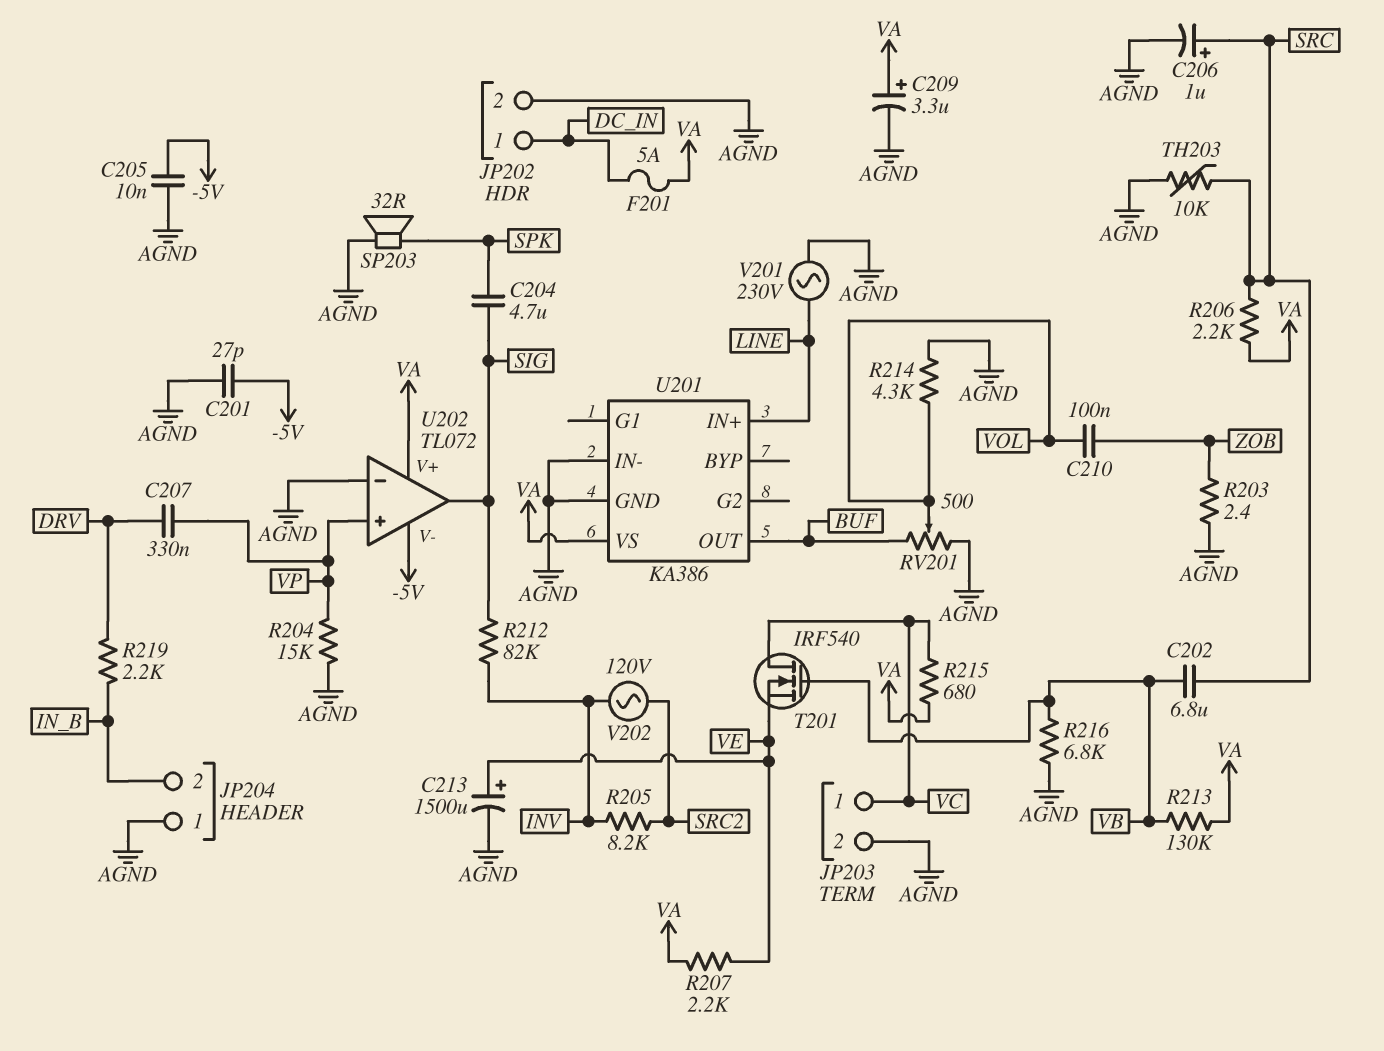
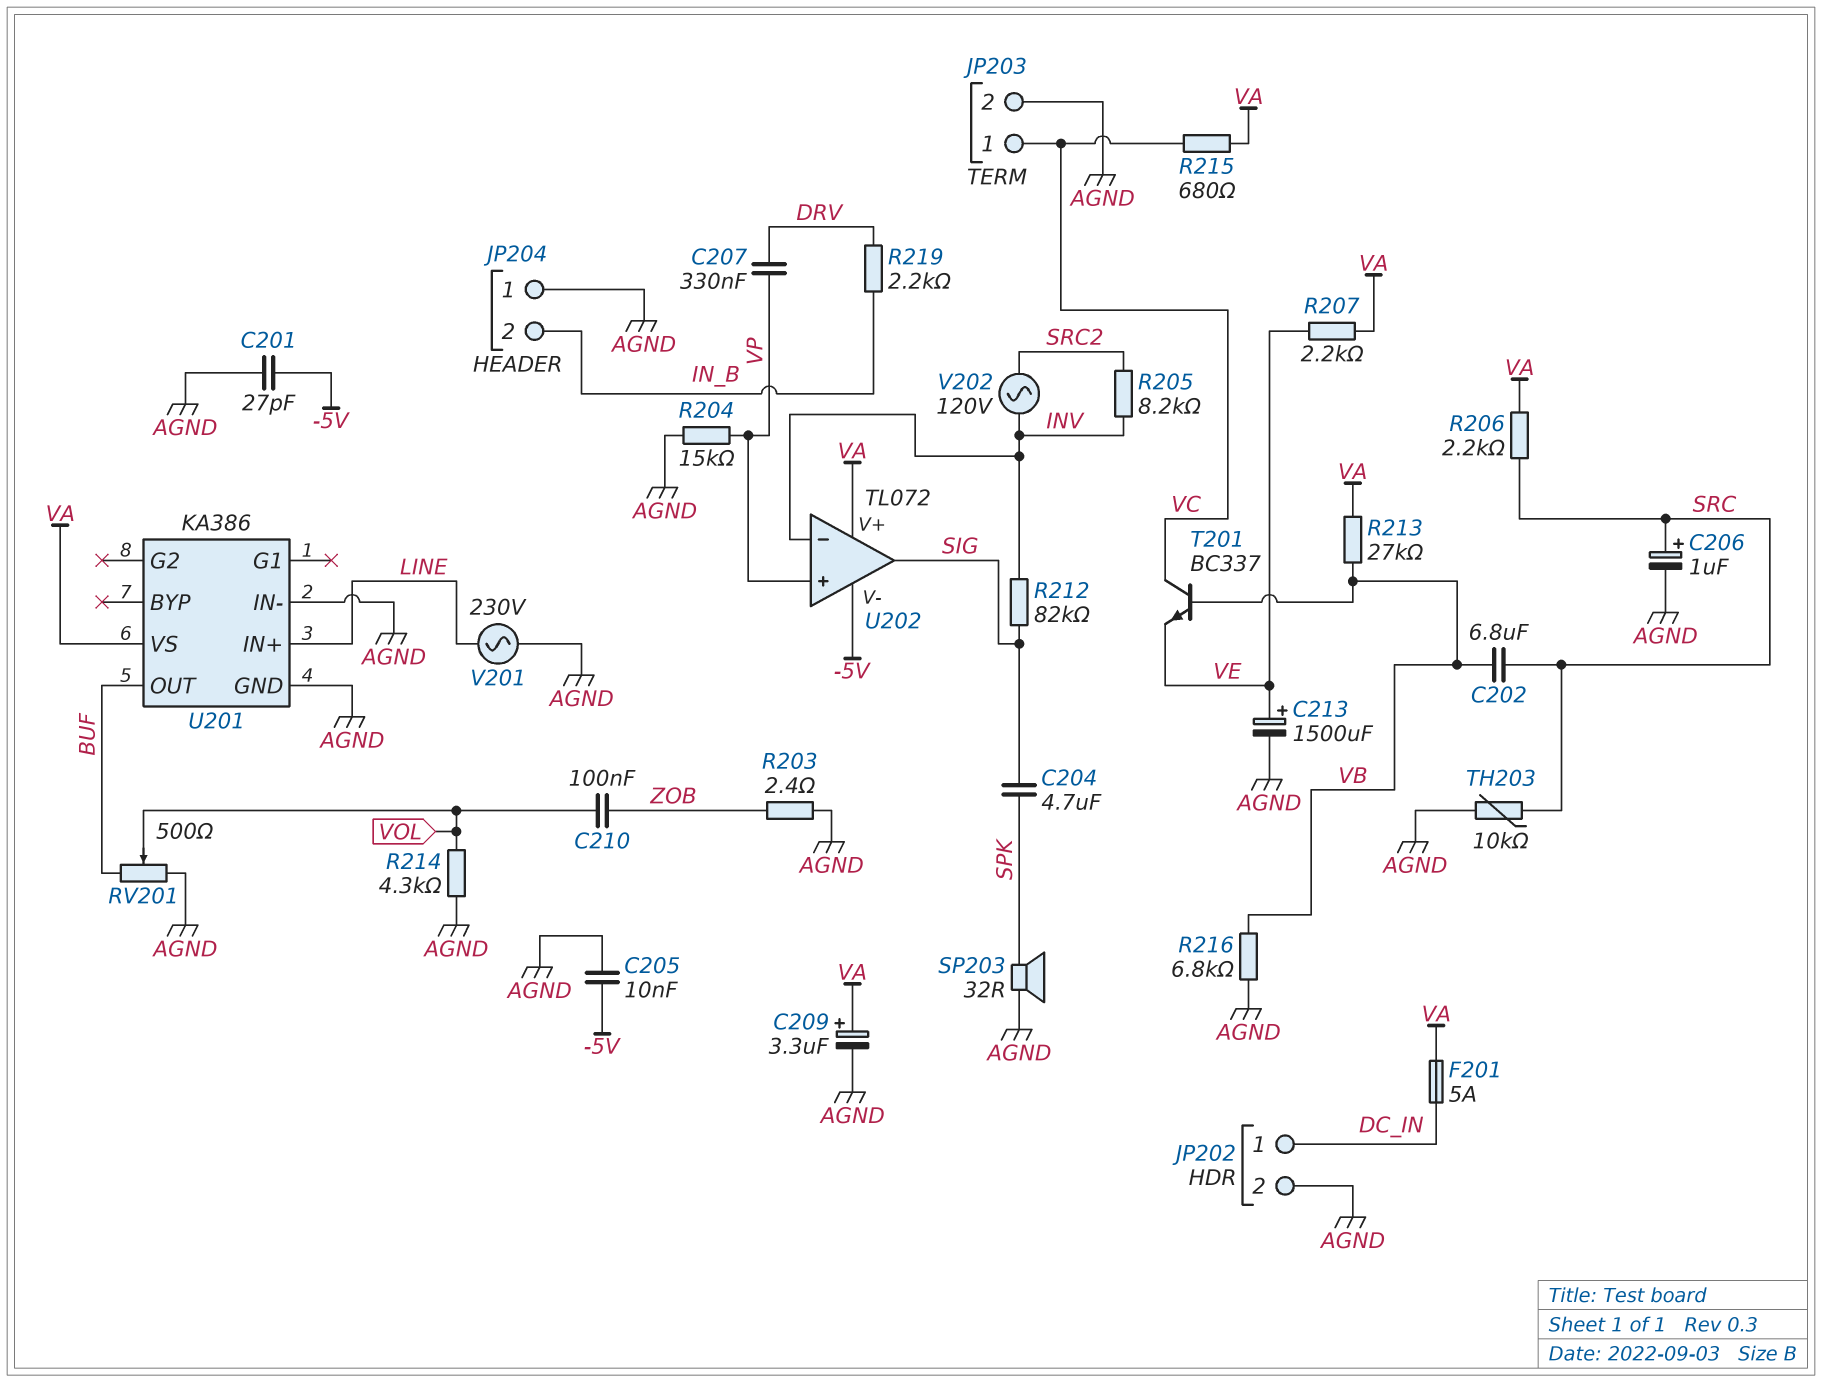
R213: 130k (VA, VB) -> 27k (VA, VB)
T201: NMOS IRF540 (G VB, D VC, S VE) -> NPN BC337 (B VB, C VC, E VE)
U202 pin in-: AGND -> INV

